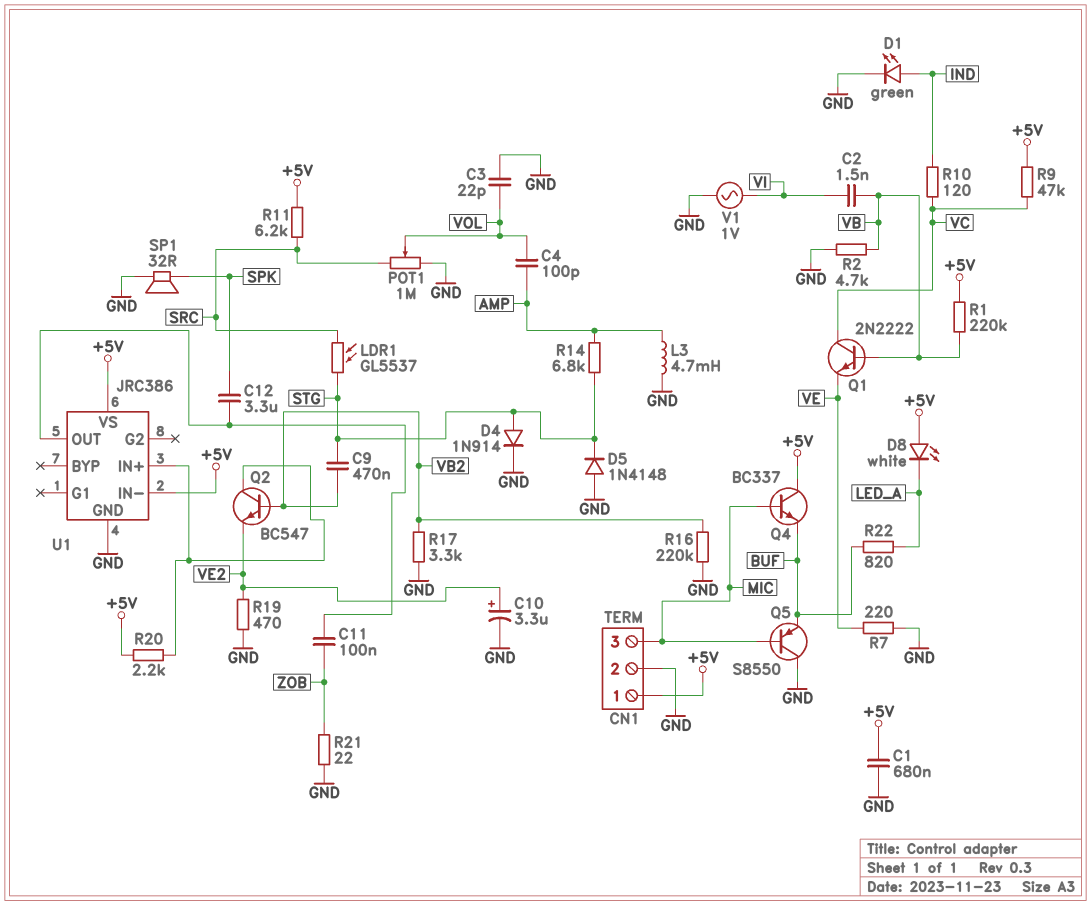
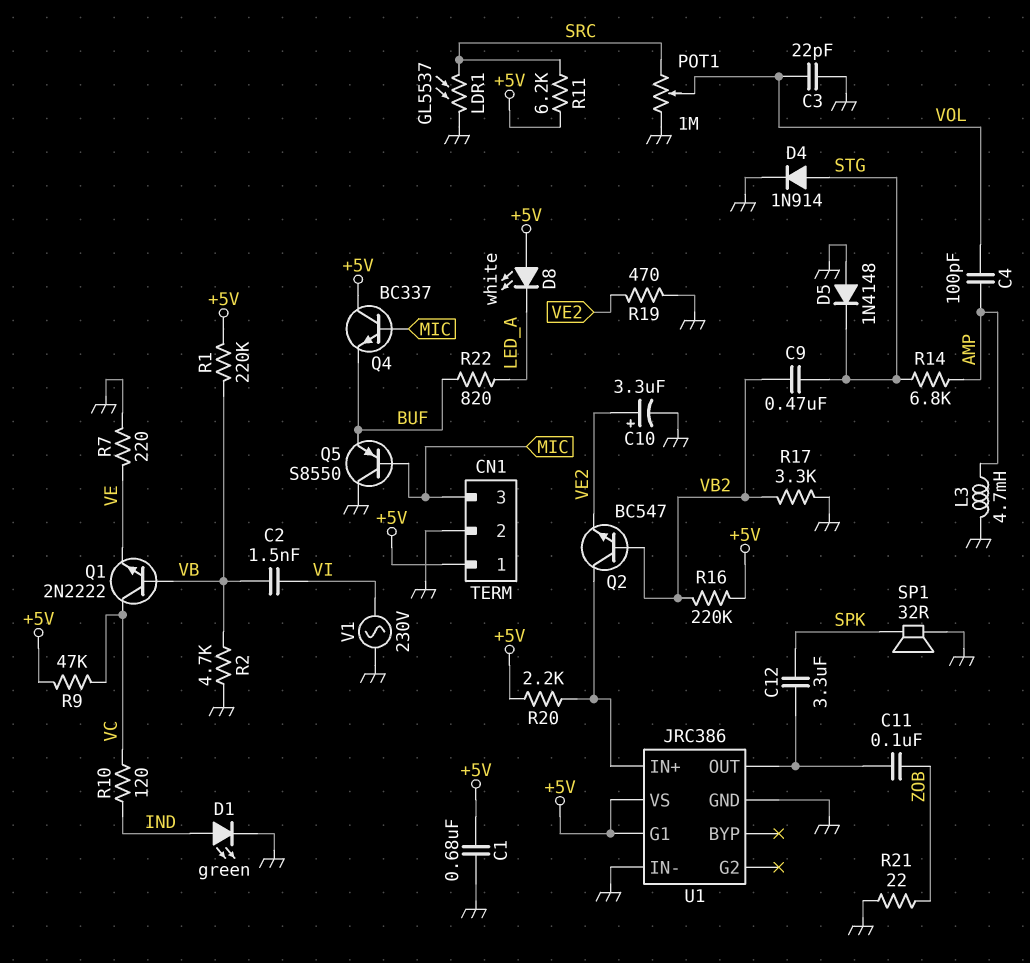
LDR1: GL5537 (SRC, STG) -> GL5537 (GND, SRC)
R16: 220k (GND, VB2) -> 220k (+5V, VB2)
U1 pin G1: none -> +5V
U1 pin IN-: +5V -> GND
V1: AC 1V (GND, VI) -> AC 230V (GND, VI)

